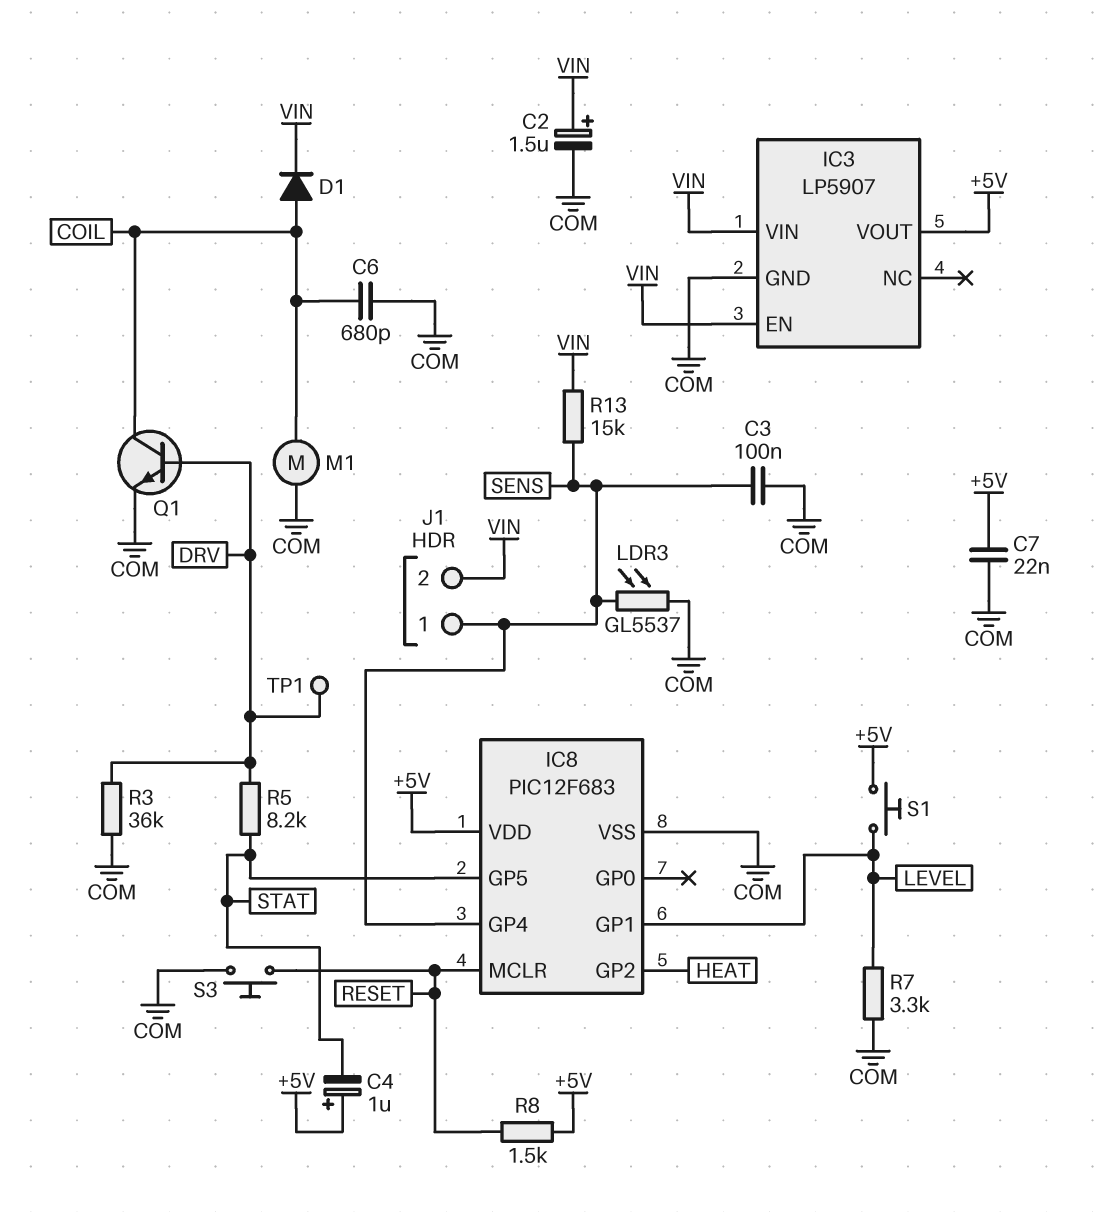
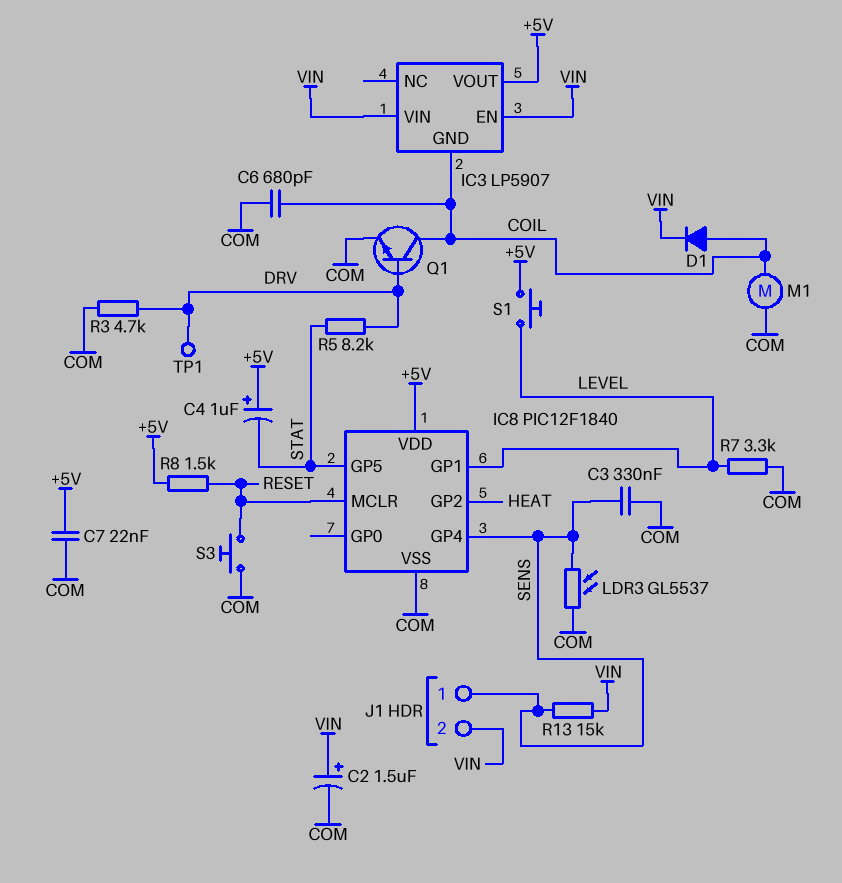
C3: 100nF (COM, SENS) -> 330nF (COM, SENS)
IC3 pin GND: COM -> COIL
IC8: PIC12F683 -> PIC12F1840
R3: 36k (COM, DRV) -> 4.7k (COM, DRV)

